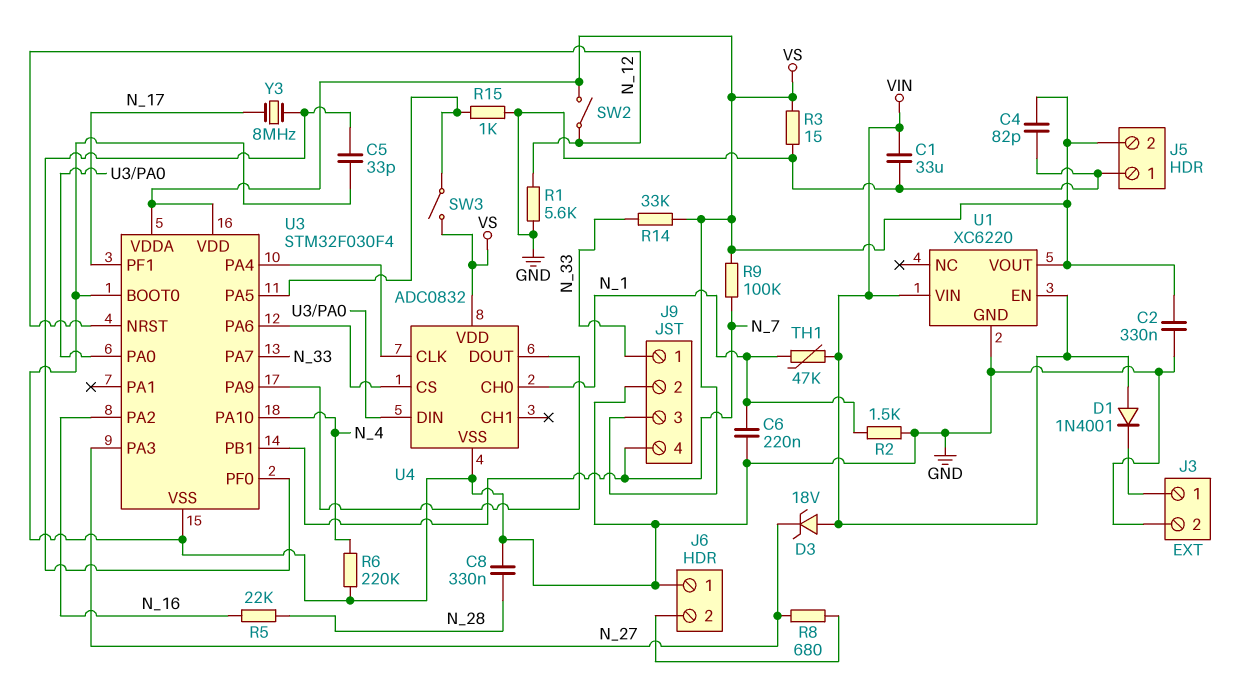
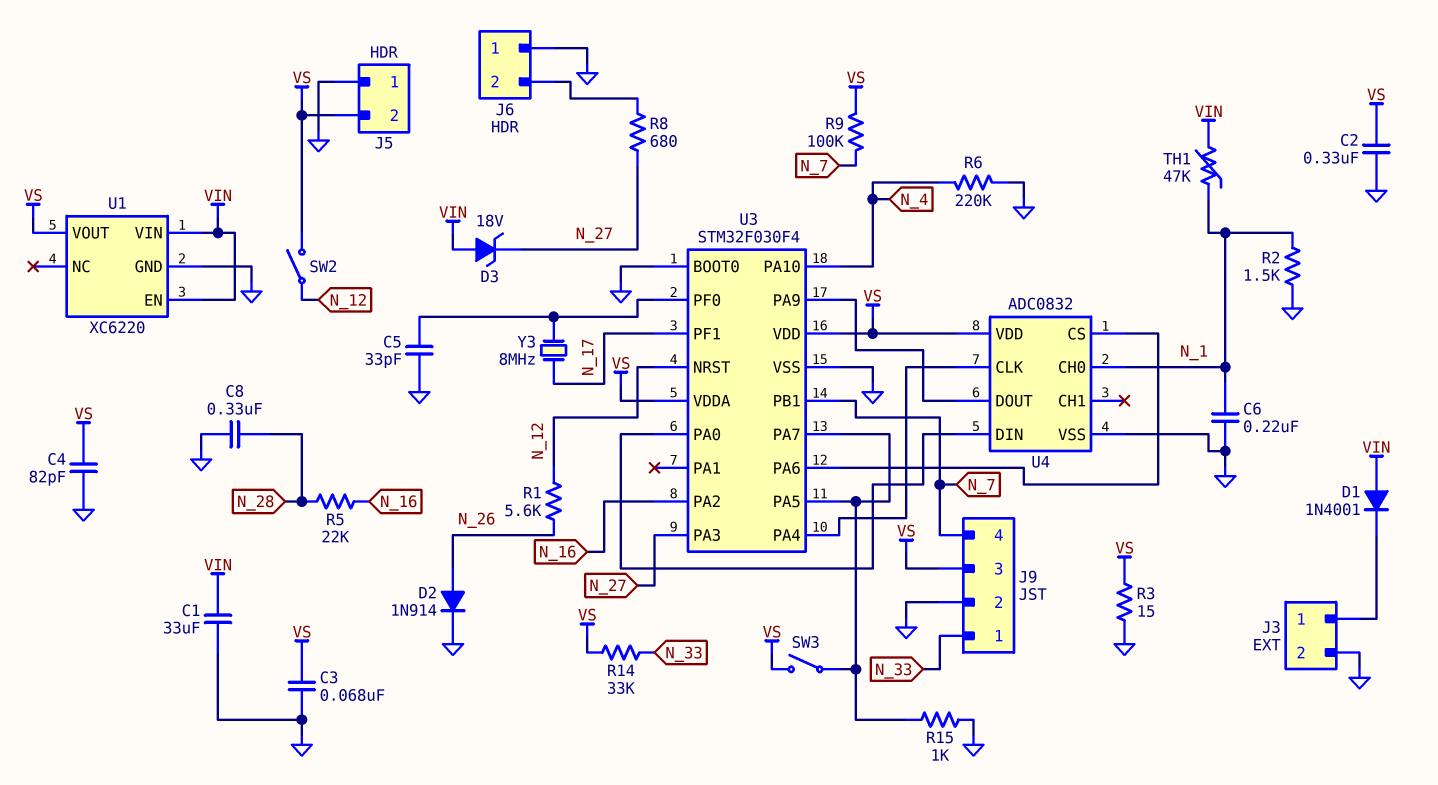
C3: none -> 68nF (GND, VS)
D2: none -> diode 1N914 (A N_26, K GND)
R1: 5.6k (GND, N_12) -> 5.6k (N_12, N_26)
U3 pin PA7: N_33 -> U3/PA5

